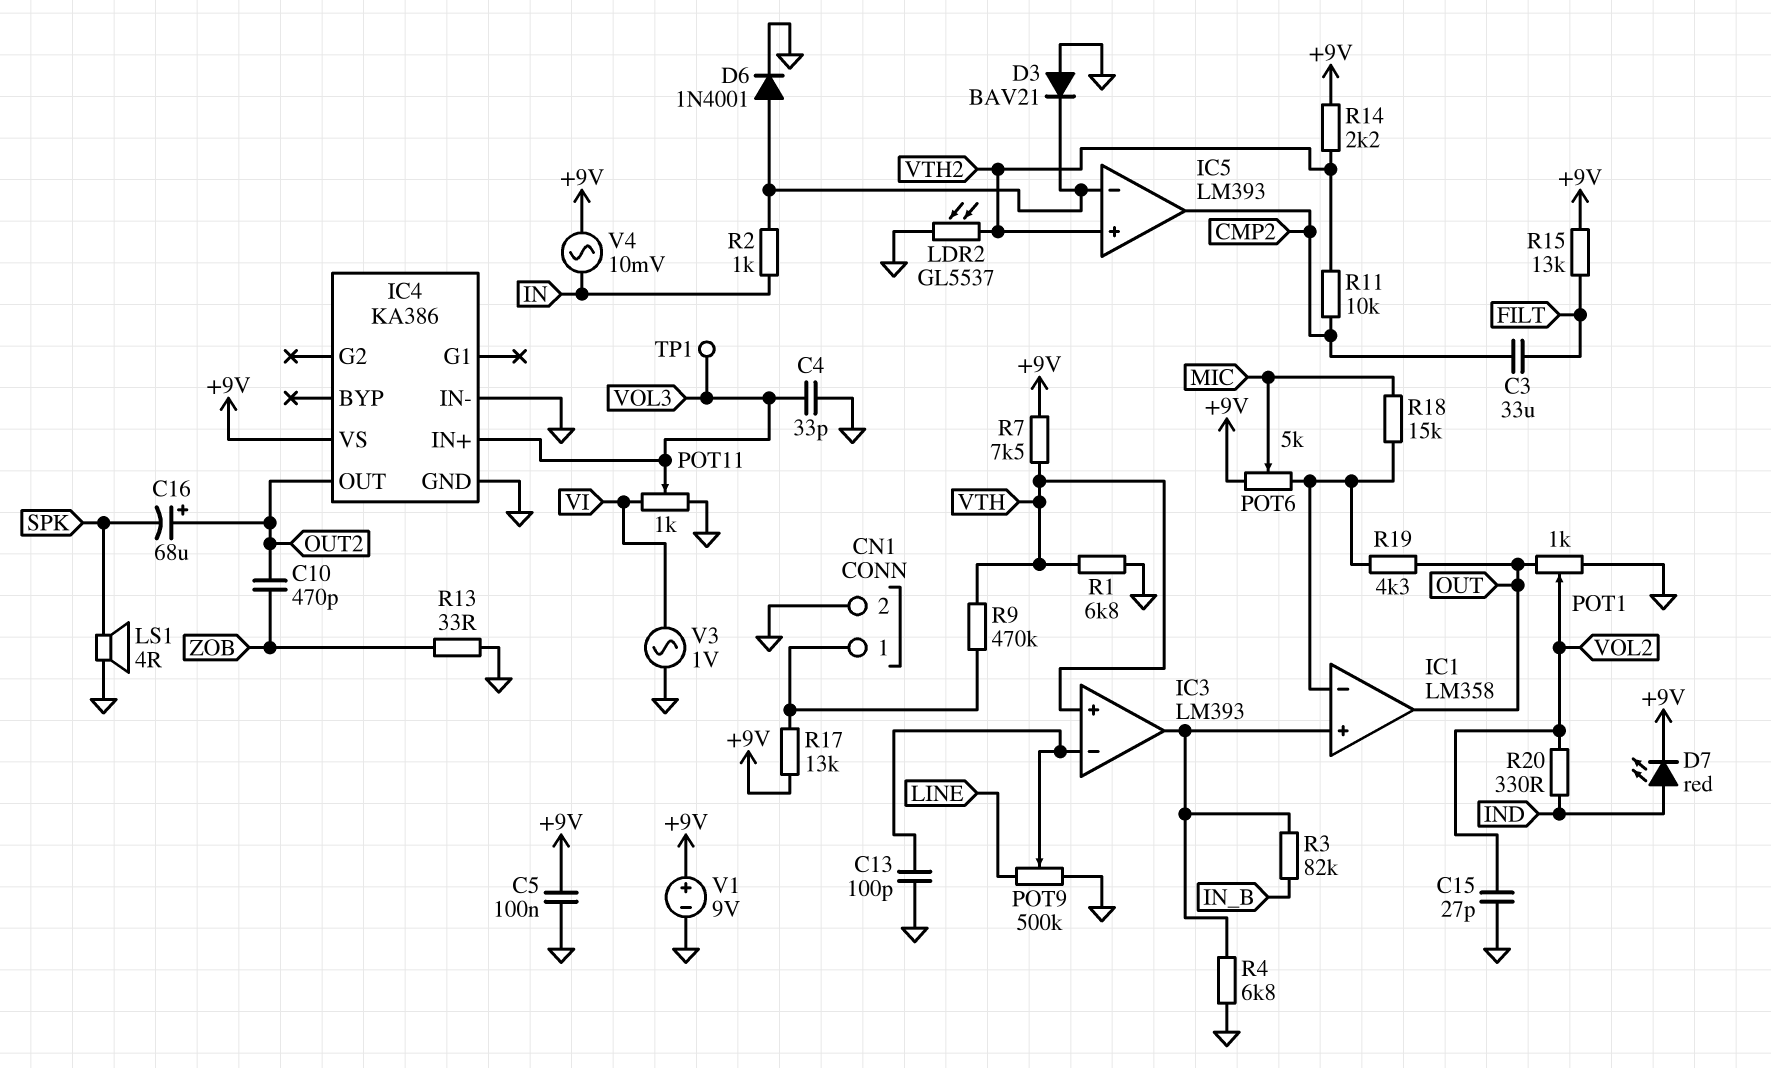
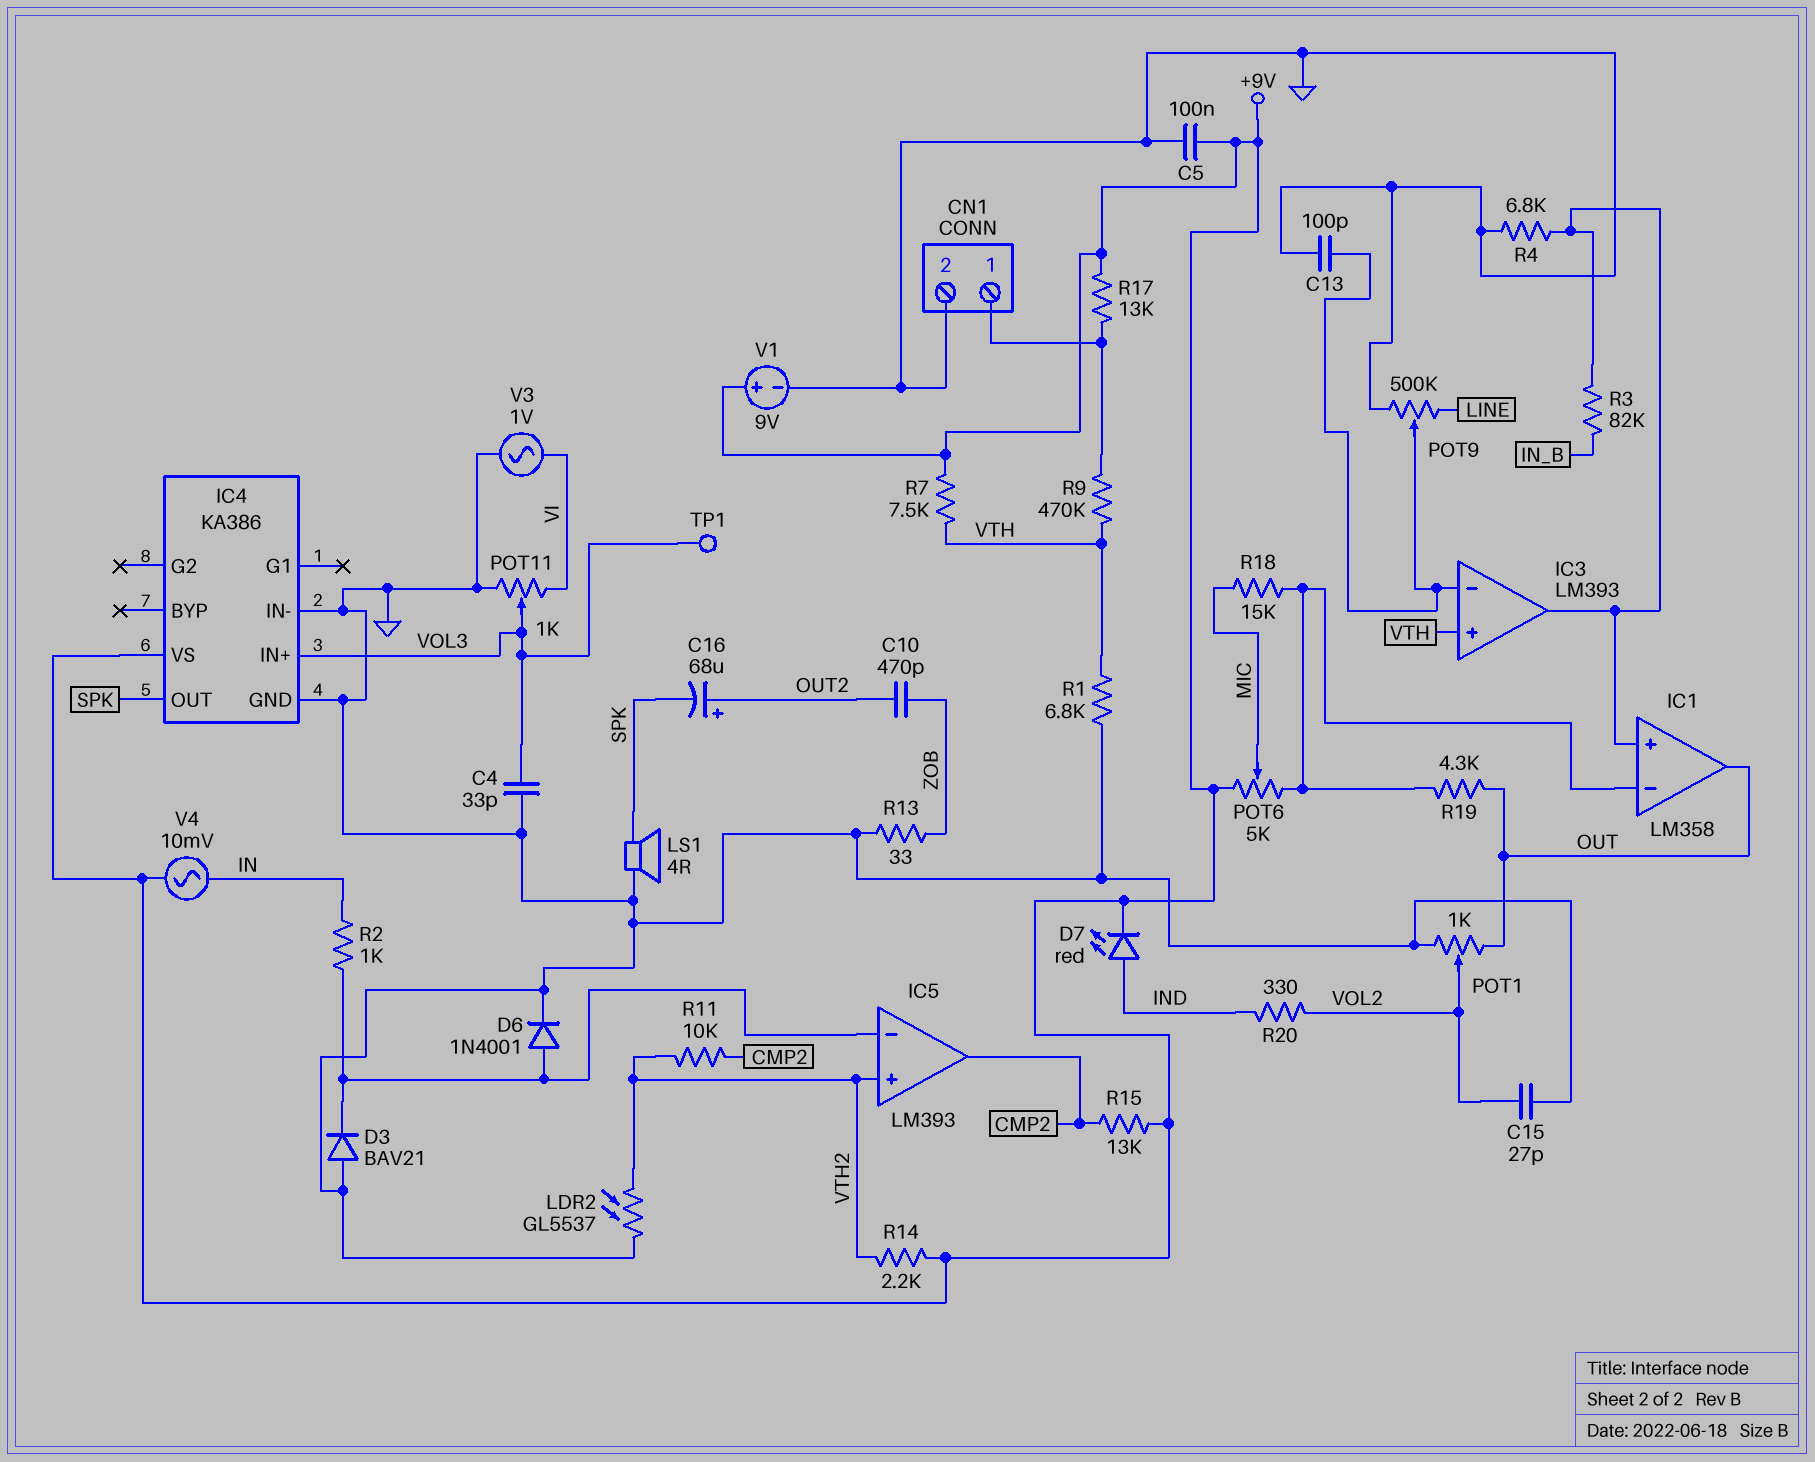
C3: 33uF (CMP2, FILT) -> none
IC4 pin OUT: OUT2 -> SPK
R15: 13k (+9V, FILT) -> 13k (+9V, CMP2)

